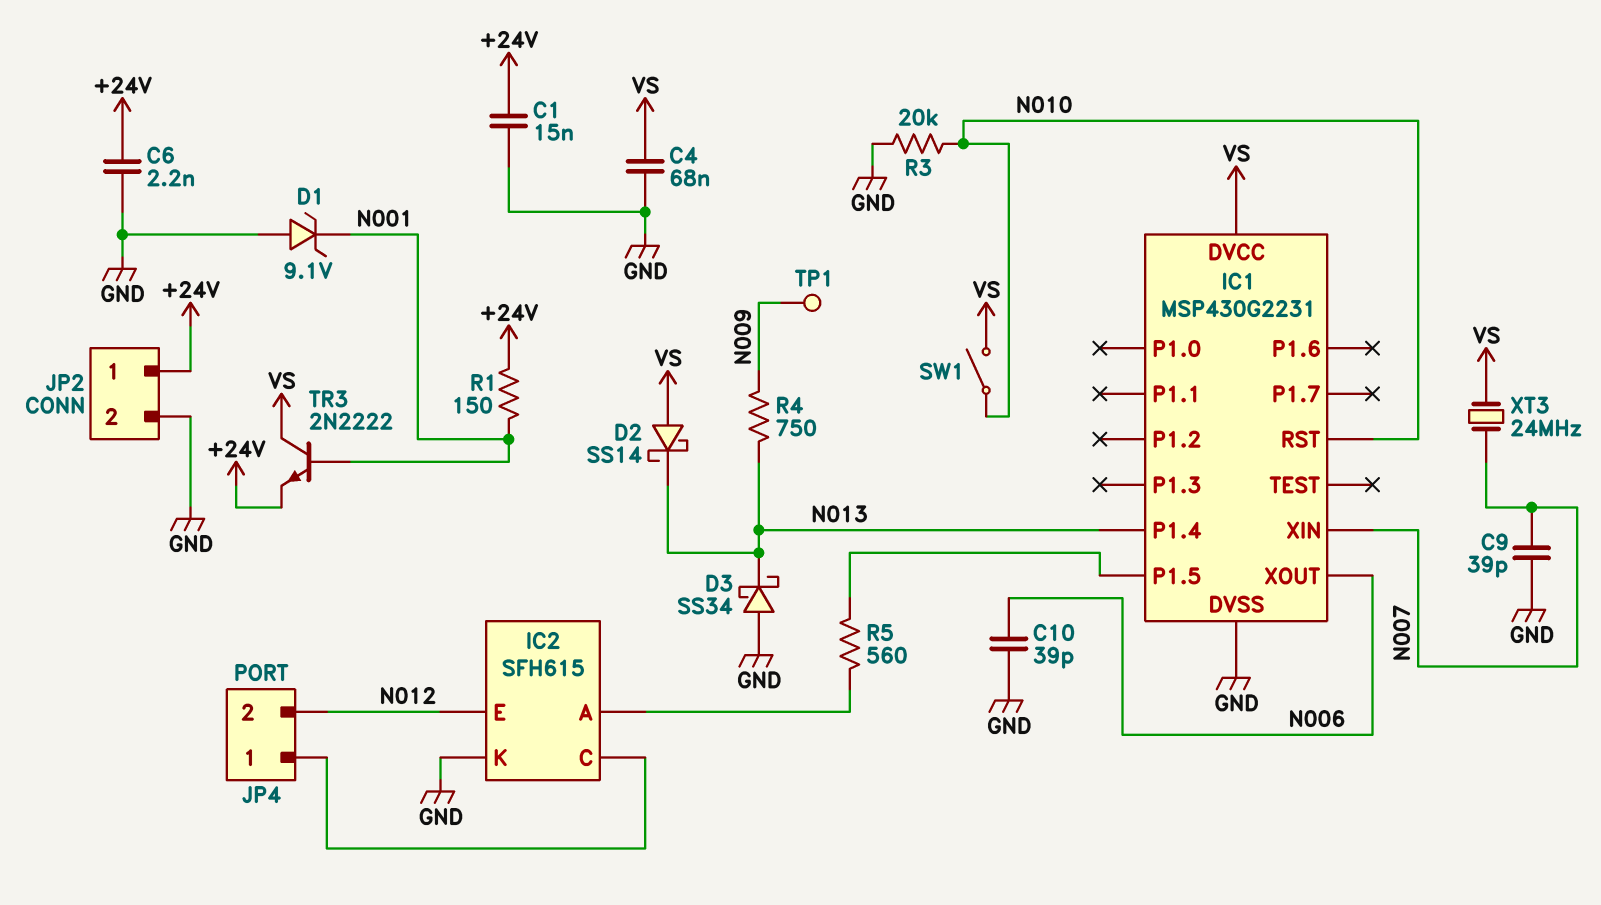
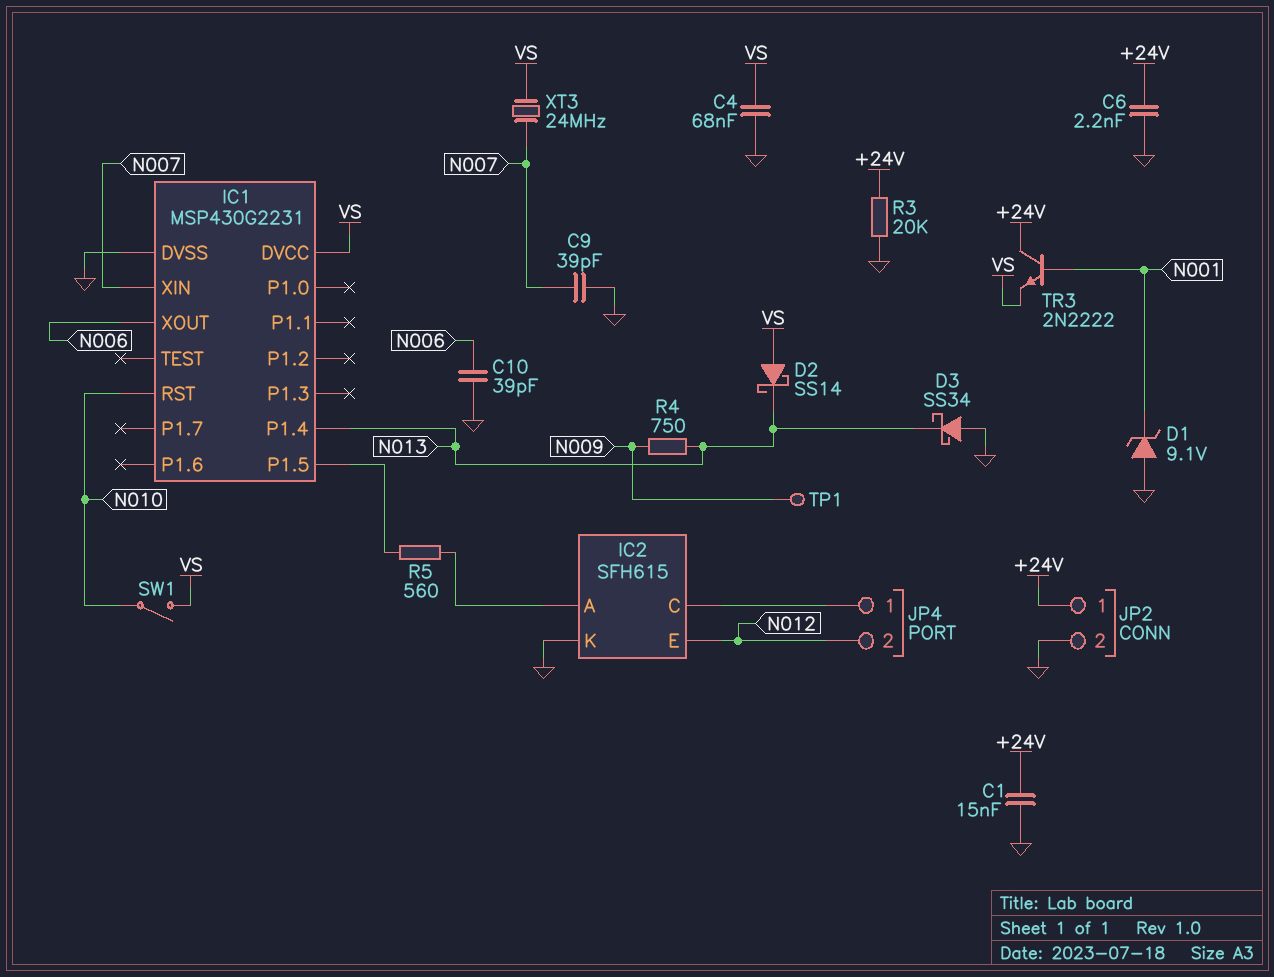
R1: 150 (+24V, N001) -> none
R3: 20k (GND, N010) -> 20k (+24V, GND)
TR3: NPN 2N2222 (B N001, C VS, E +24V) -> NPN 2N2222 (B N001, C +24V, E VS)

